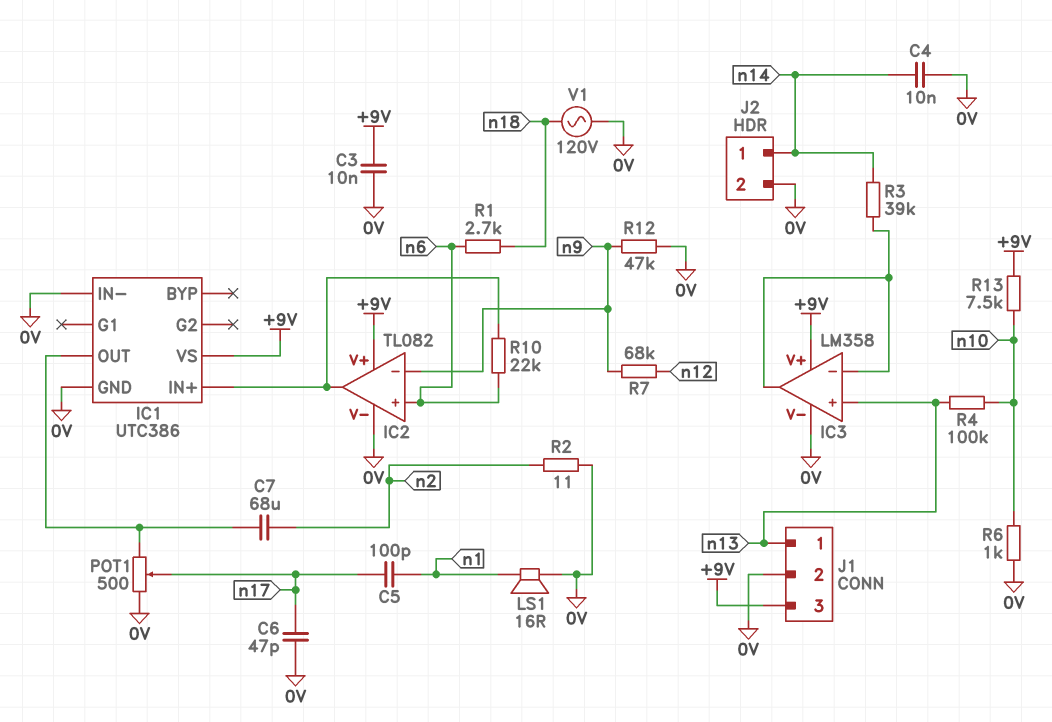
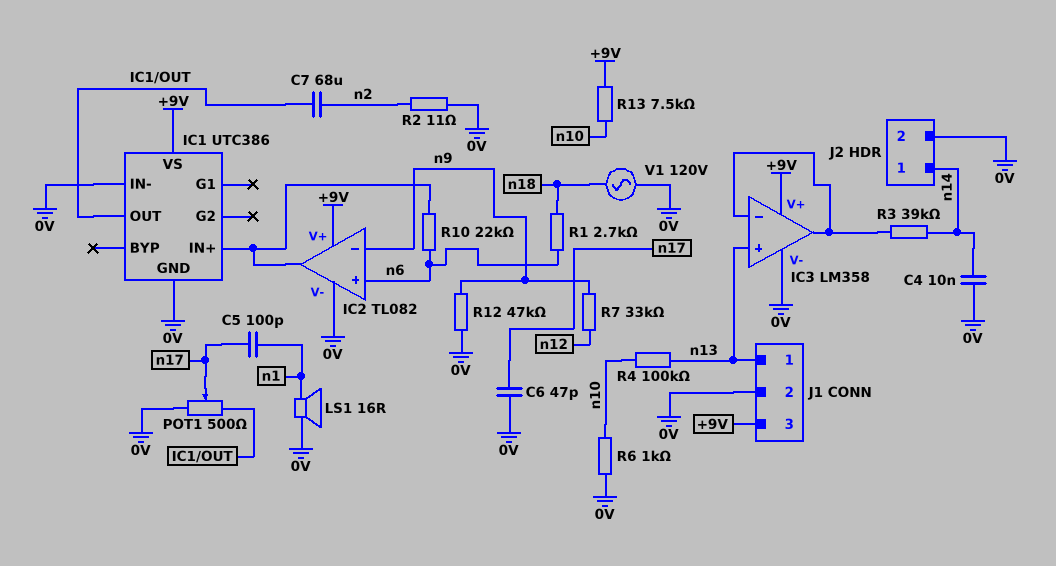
C3: 10nF (+9V, 0V) -> none
R7: 68k (n9, n12) -> 33k (n9, n12)

